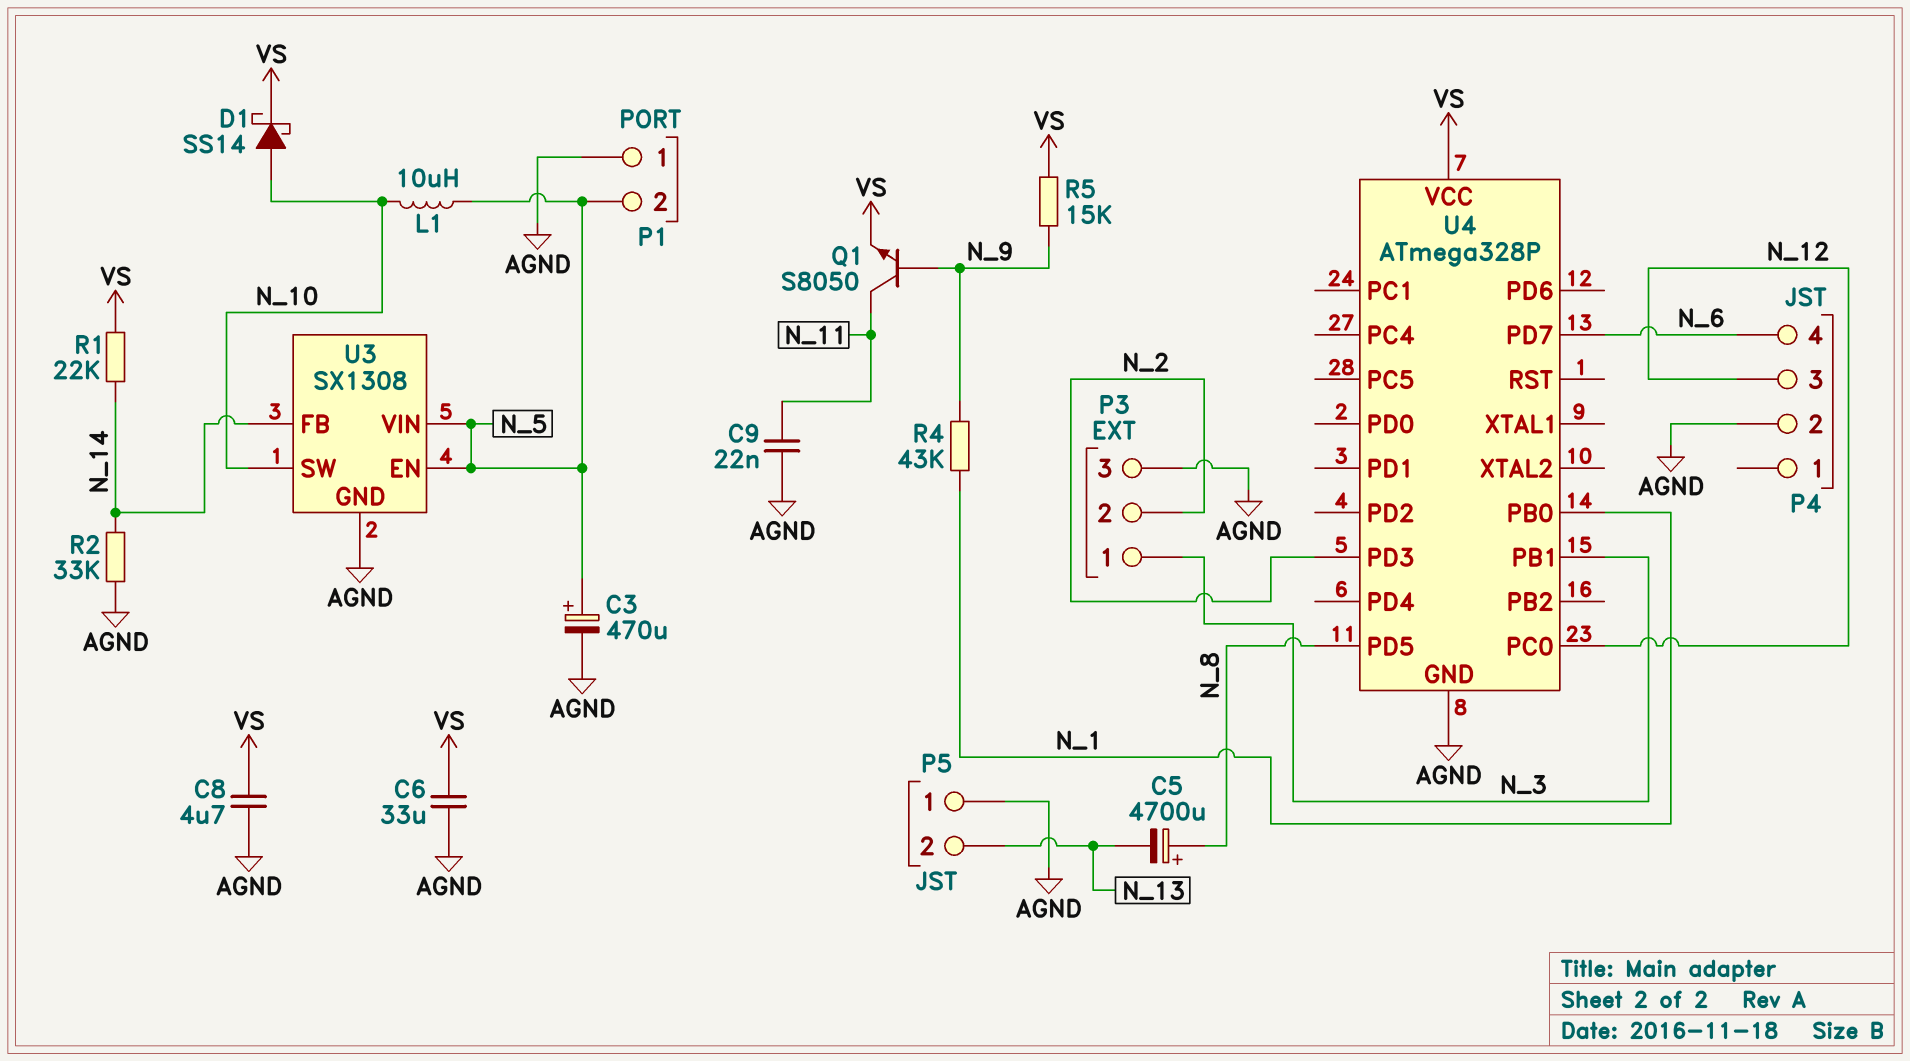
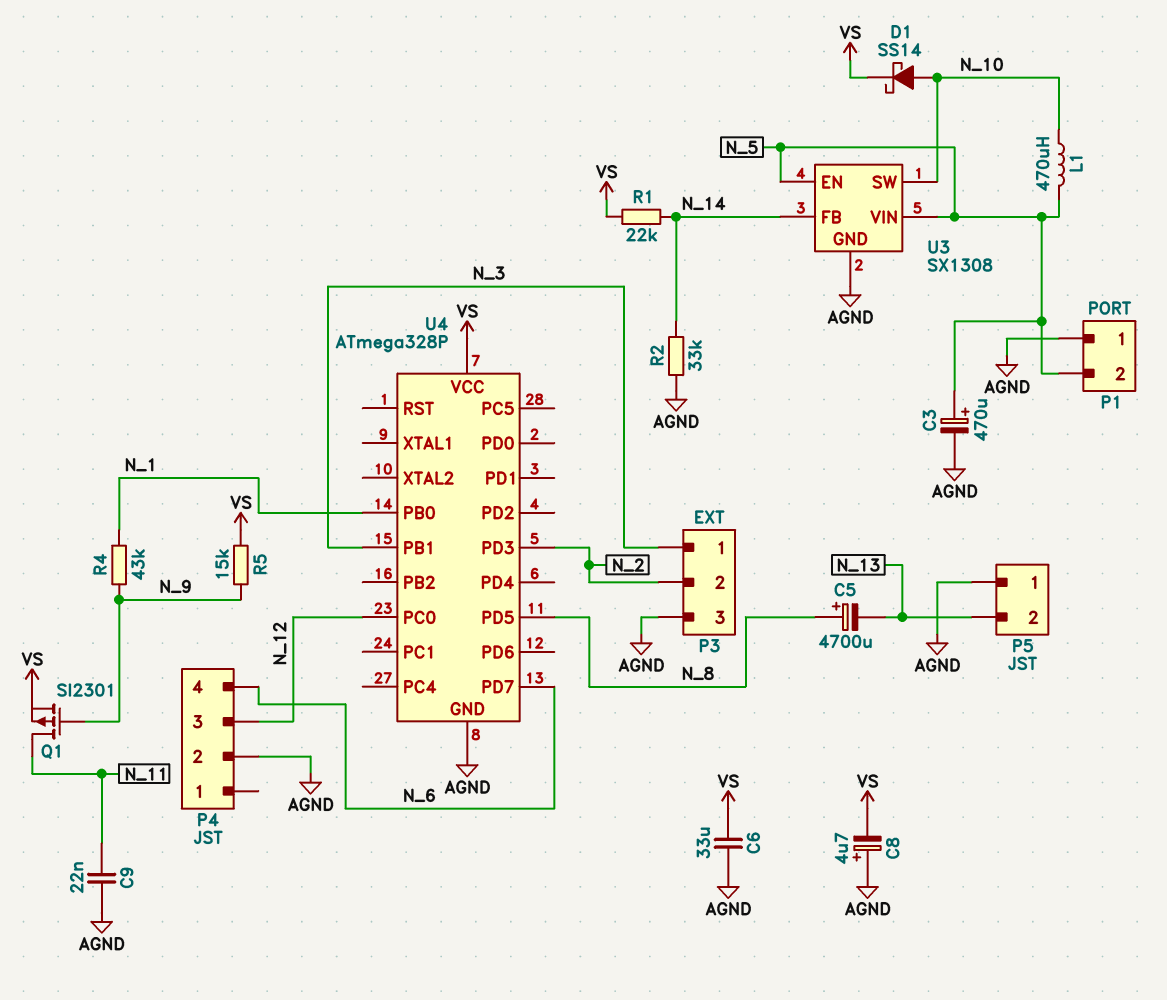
C8: 4.7uF (AGND, VS) -> 4.7uF (plus AGND, minus VS)
L1: 10uH (N_5, N_10) -> 470uH (N_5, N_10)
Q1: NPN S8050 (B N_9, C N_11, E VS) -> PMOS SI2301 (G N_9, D N_11, S VS)

